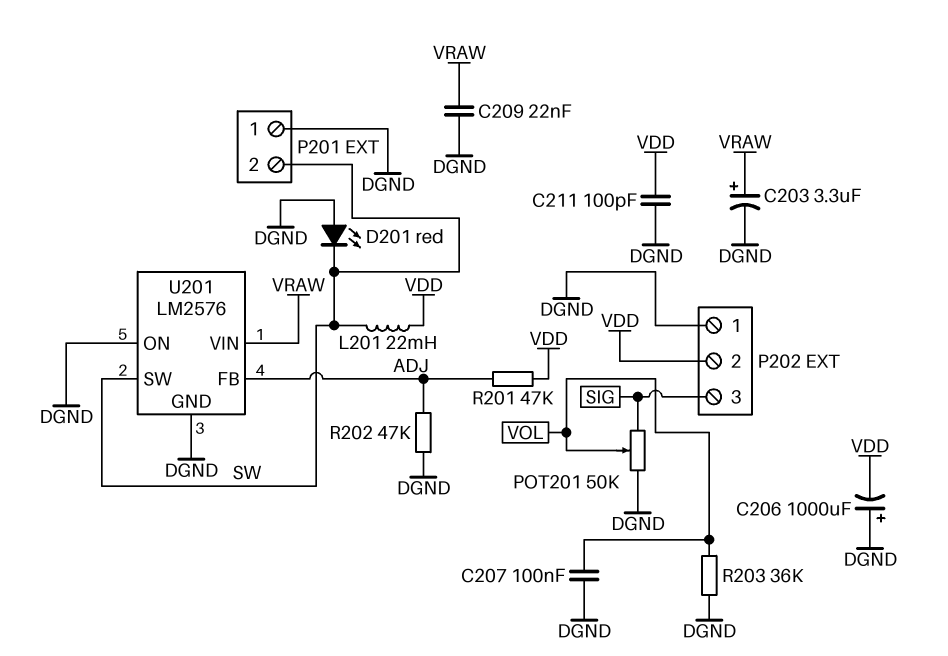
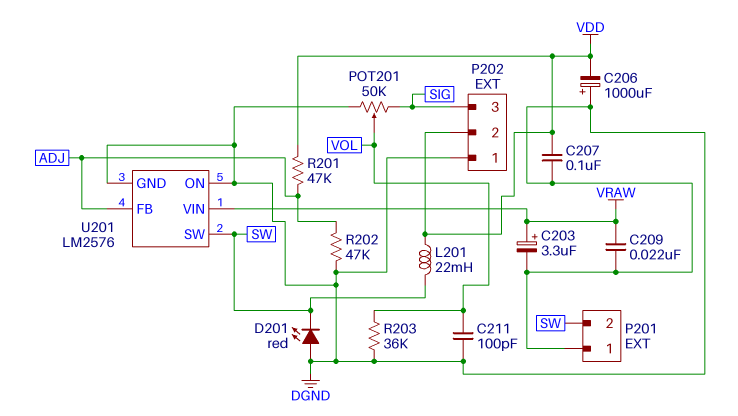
C207: 100nF (DGND, VOL) -> 100nF (DGND, VDD)
C211: 100pF (DGND, VDD) -> 100pF (DGND, VOL)

